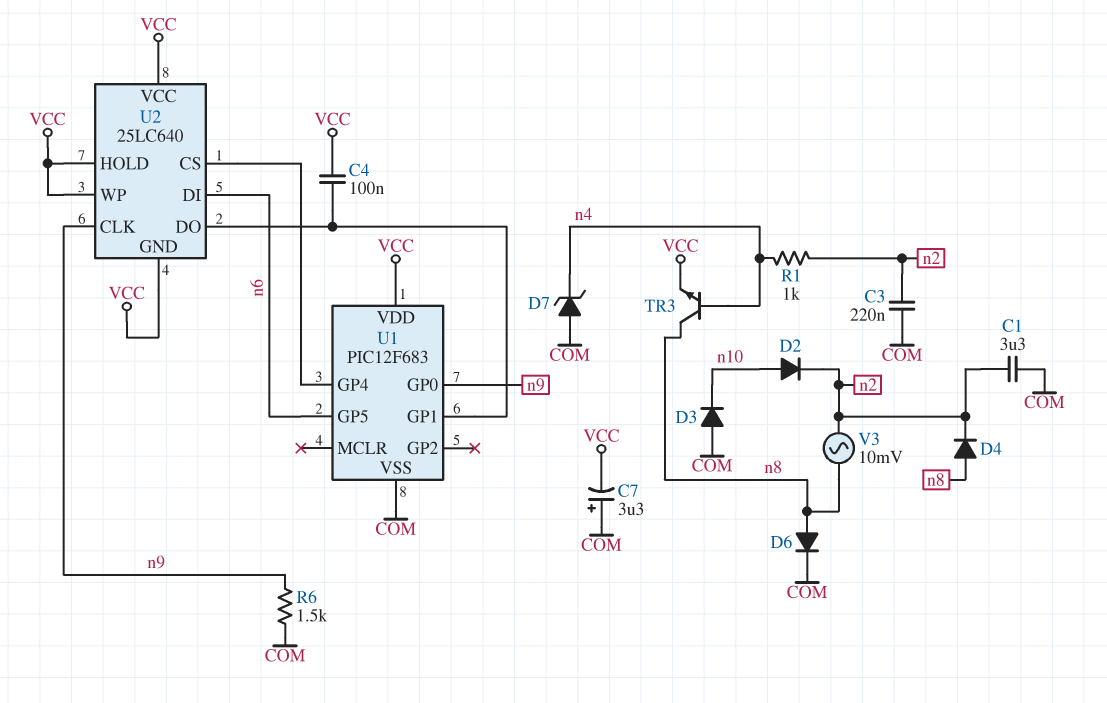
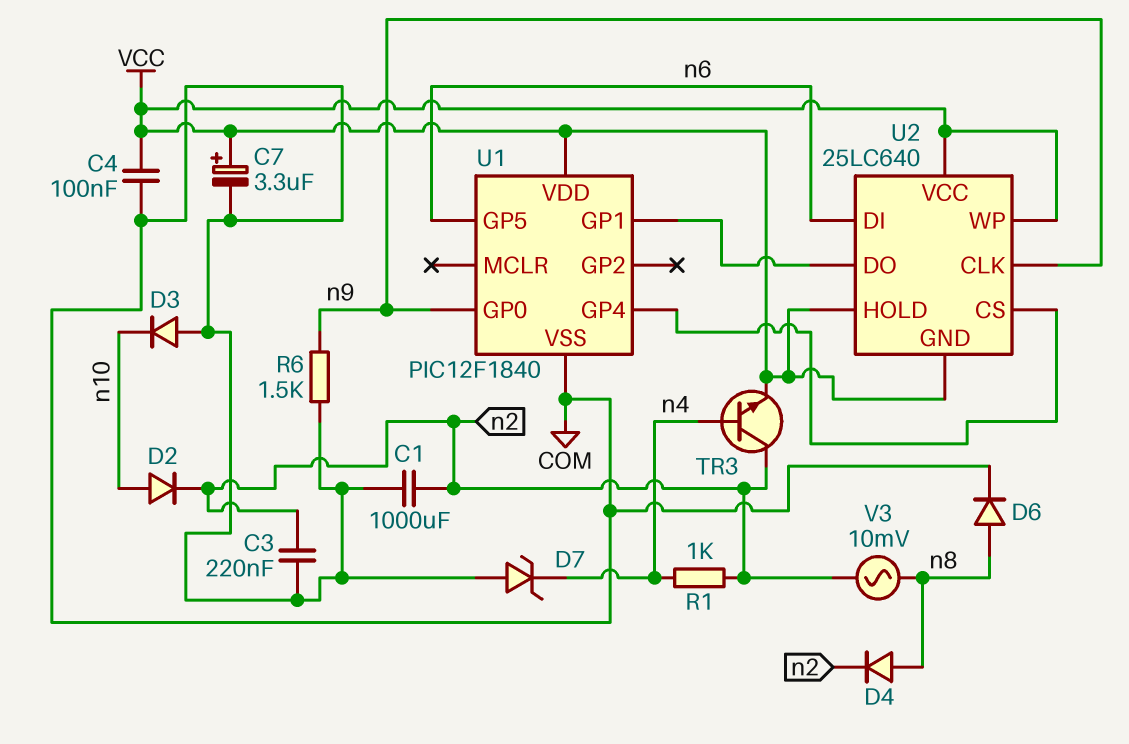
C1: 3.3uF (COM, n2) -> 1000uF (COM, n2)
C4: 100nF (U1/GP1, VCC) -> 100nF (COM, VCC)
C7: 3.3uF (plus COM, minus VCC) -> 3.3uF (plus VCC, minus COM)
TR3: NPN (B n4, C n8, E VCC) -> NPN (B n4, C n2, E VCC)
U1: PIC12F683 -> PIC12F1840

